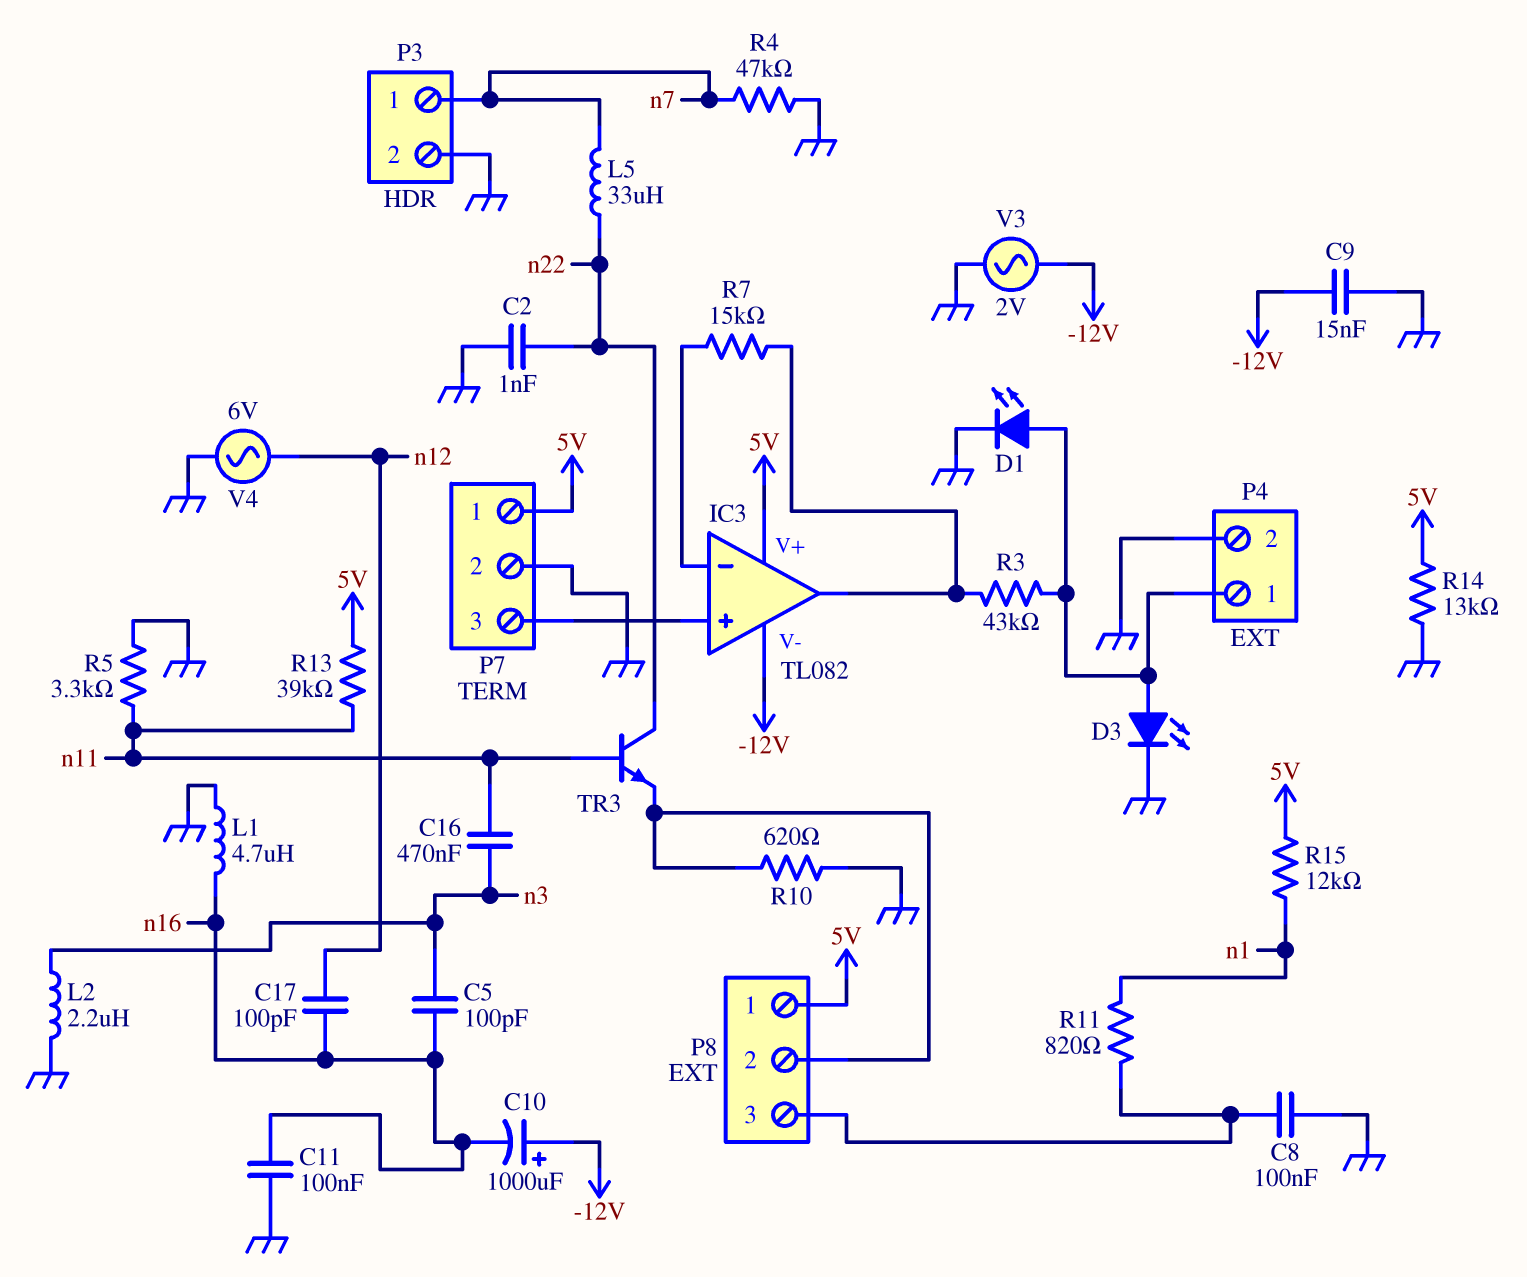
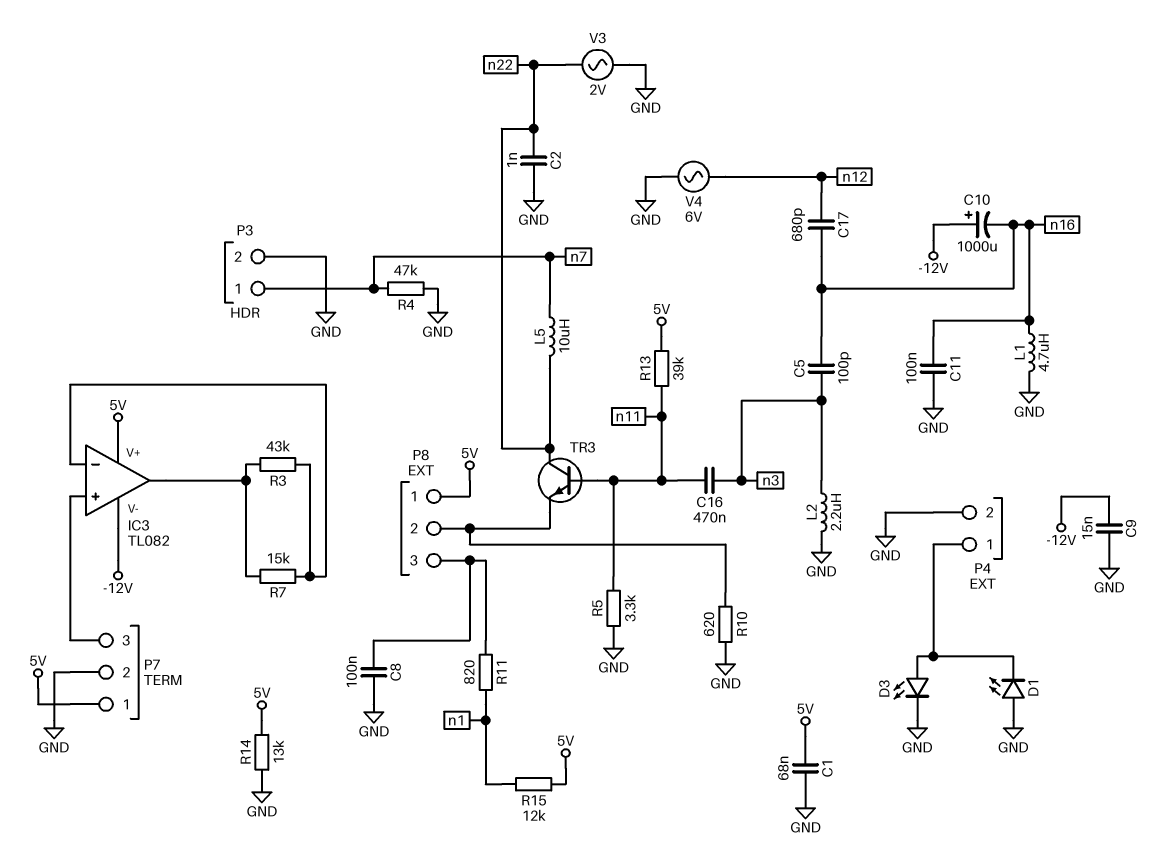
C1: none -> 68nF (5V, GND)
C17: 100pF (n12, n16) -> 680pF (n12, n16)
D1: LED (A P4/1, K GND) -> LED (A GND, K P4/1)
L5: 33uH (n7, n22) -> 10uH (n7, n22)
R3: 43k (IC3/out, P4/1) -> 43k (IC3/in-, IC3/out)
V3: AC 2V (-12V, GND) -> AC 2V (GND, n22)

